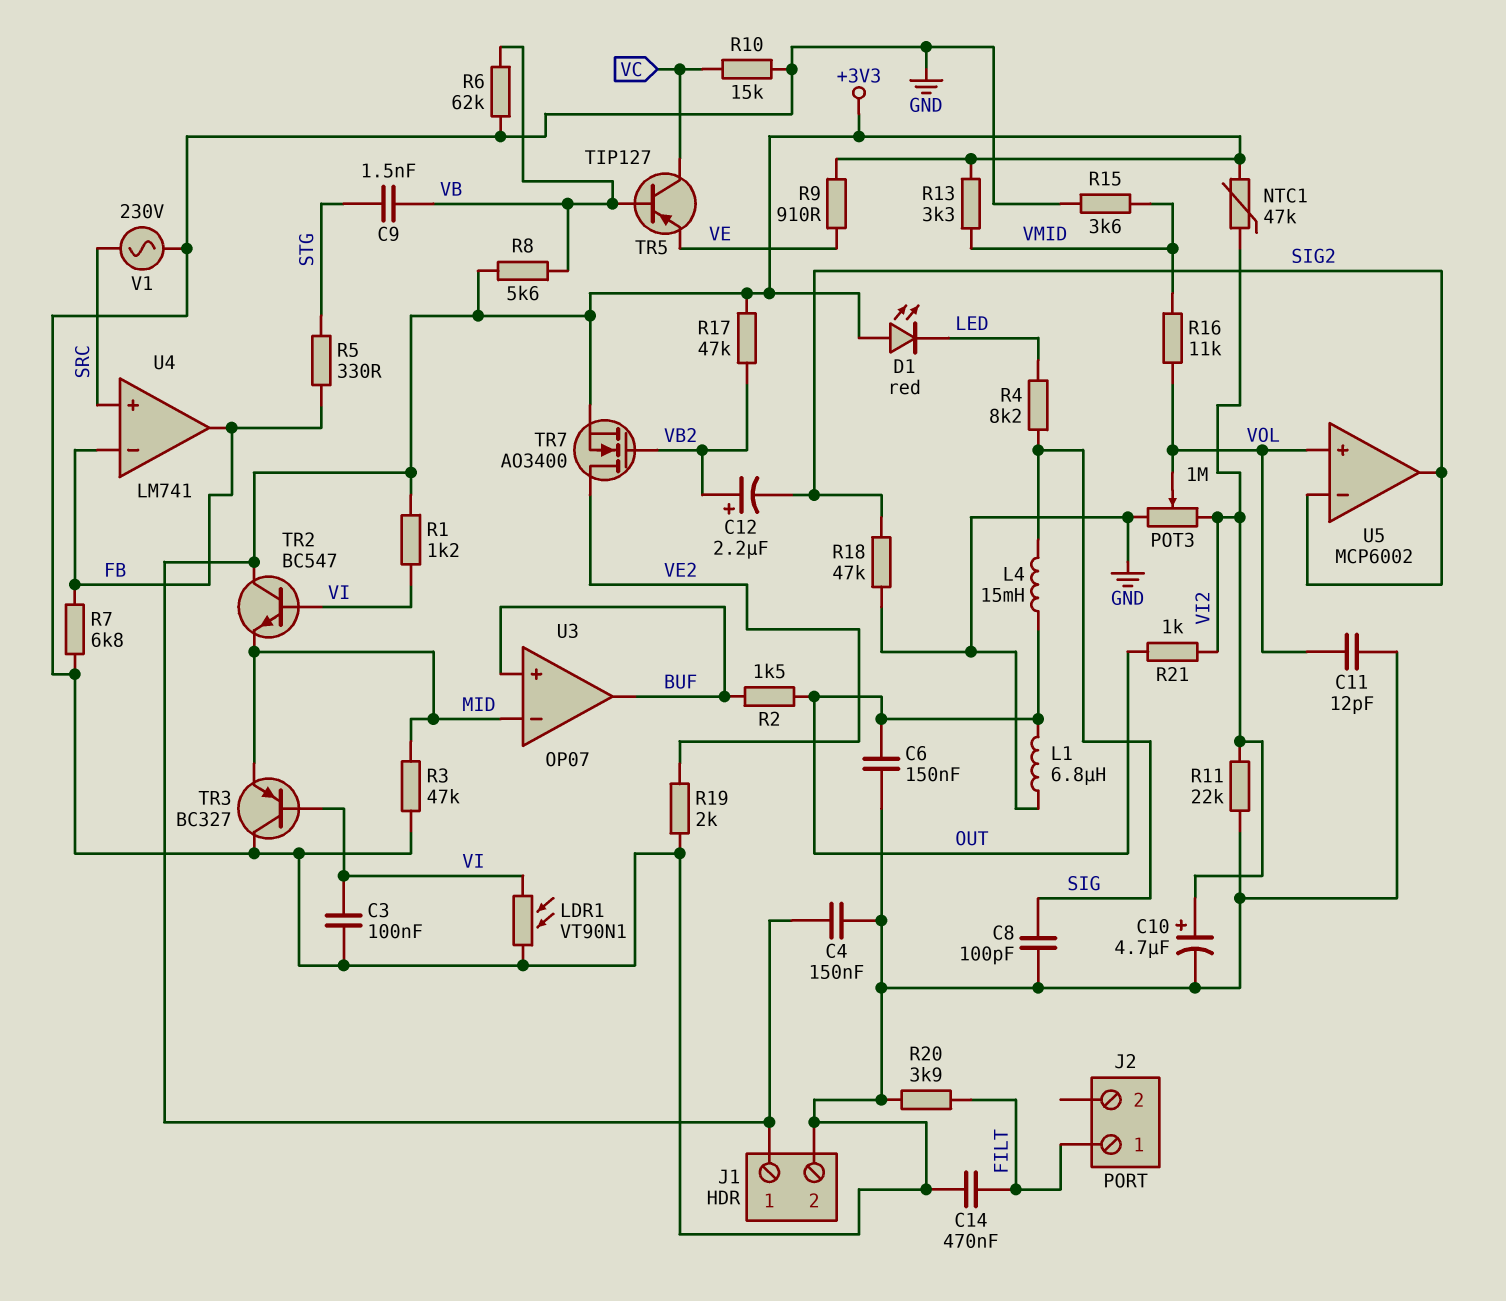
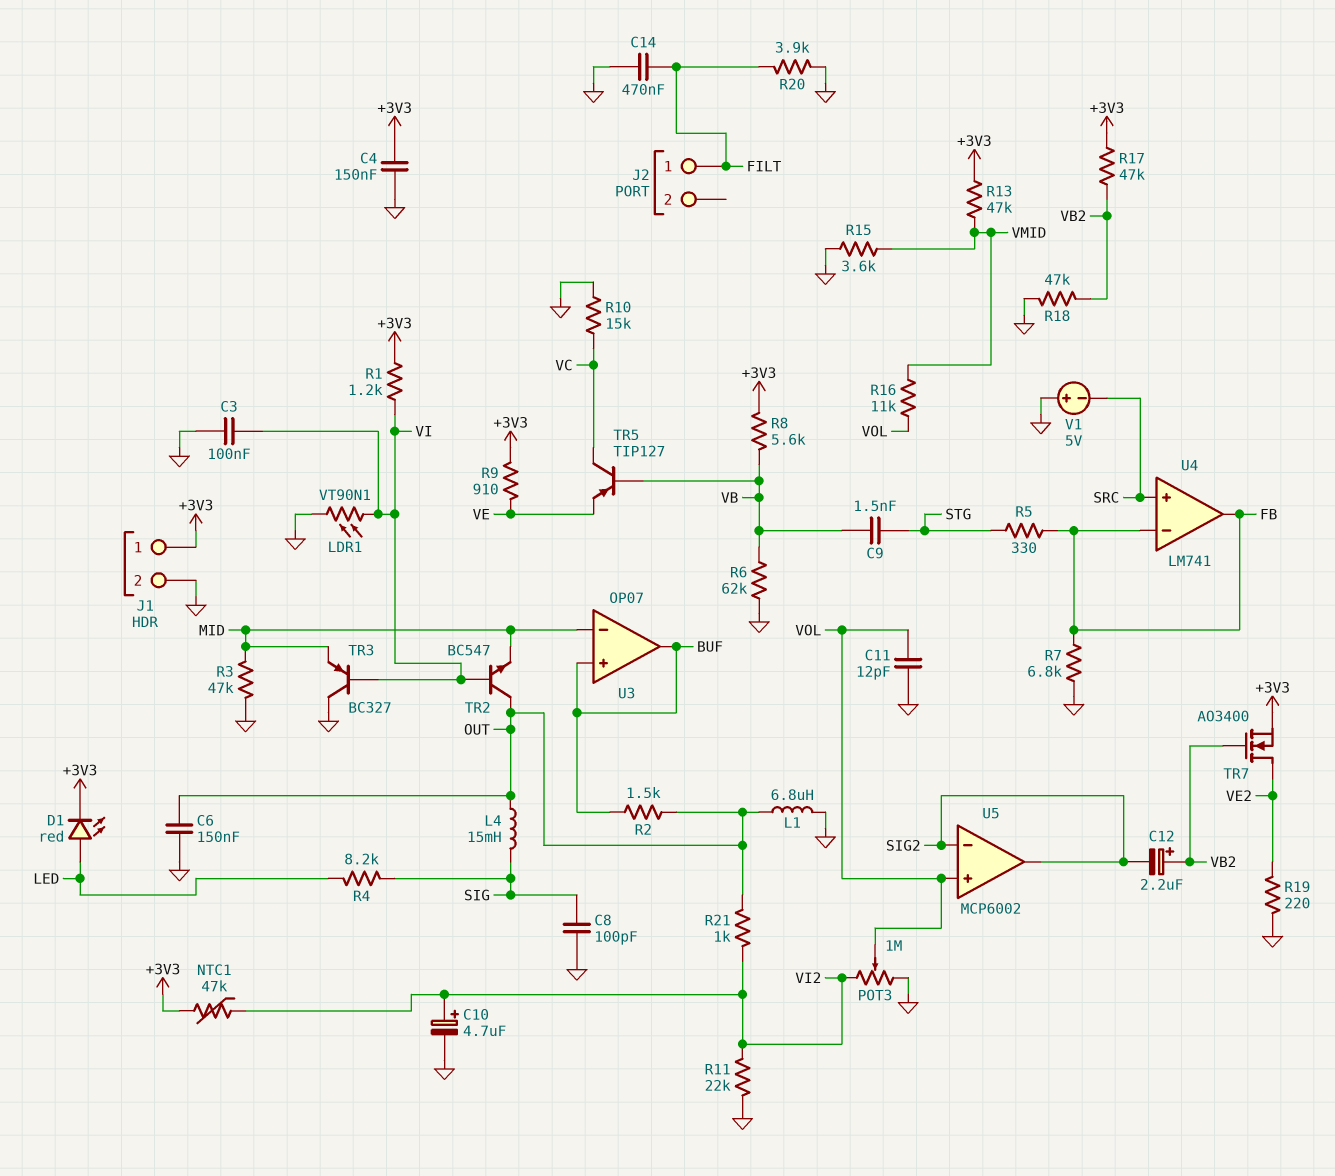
D1: LED red (A +3V3, K LED) -> LED red (A LED, K +3V3)
R13: 3.3k (+3V3, VMID) -> 47k (+3V3, VMID)
R18: 47k (GND, SIG2) -> 47k (GND, VB2)
R19: 2k (GND, VE2) -> 220 (GND, VE2)
TR2: NPN BC547 (B VI, C +3V3, E MID) -> NPN BC547 (B VI, C OUT, E MID)
V1: AC 230V (GND, SRC) -> 5V (plus GND, minus SRC)

